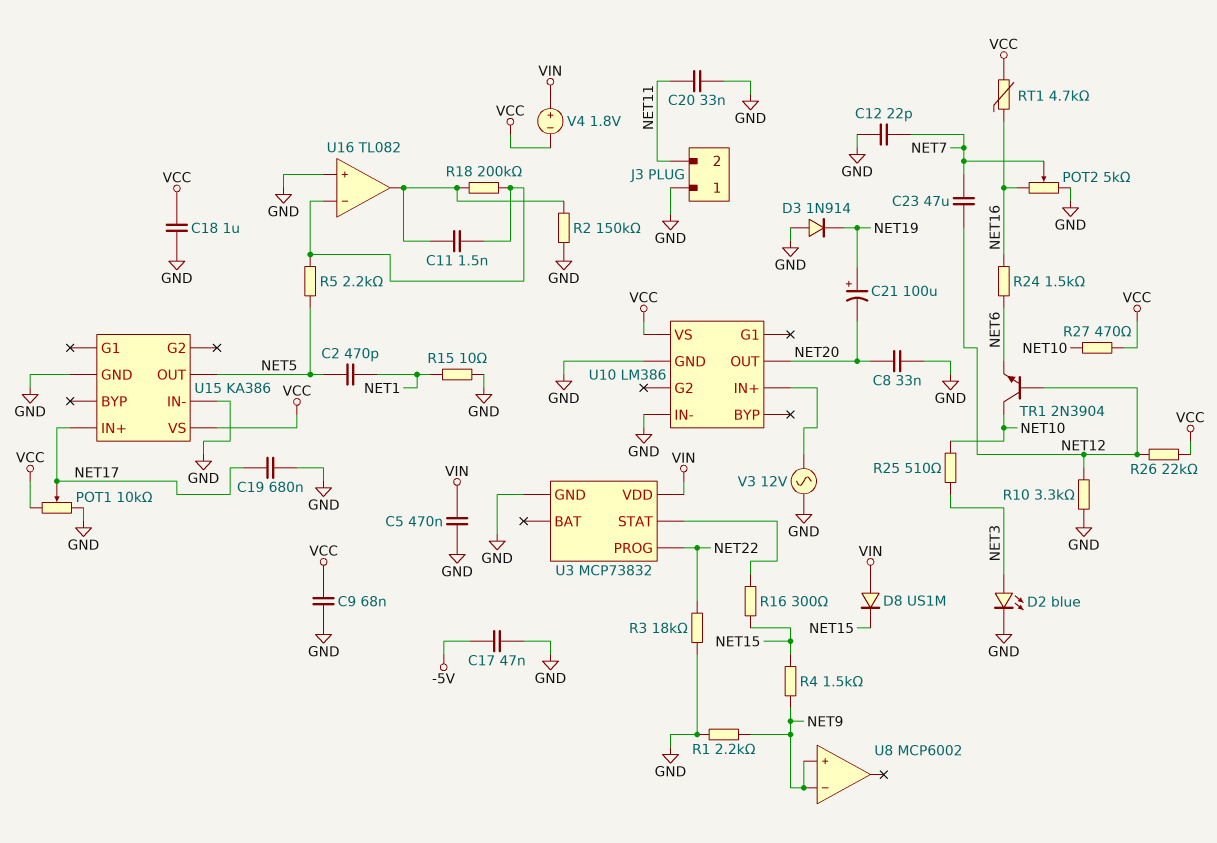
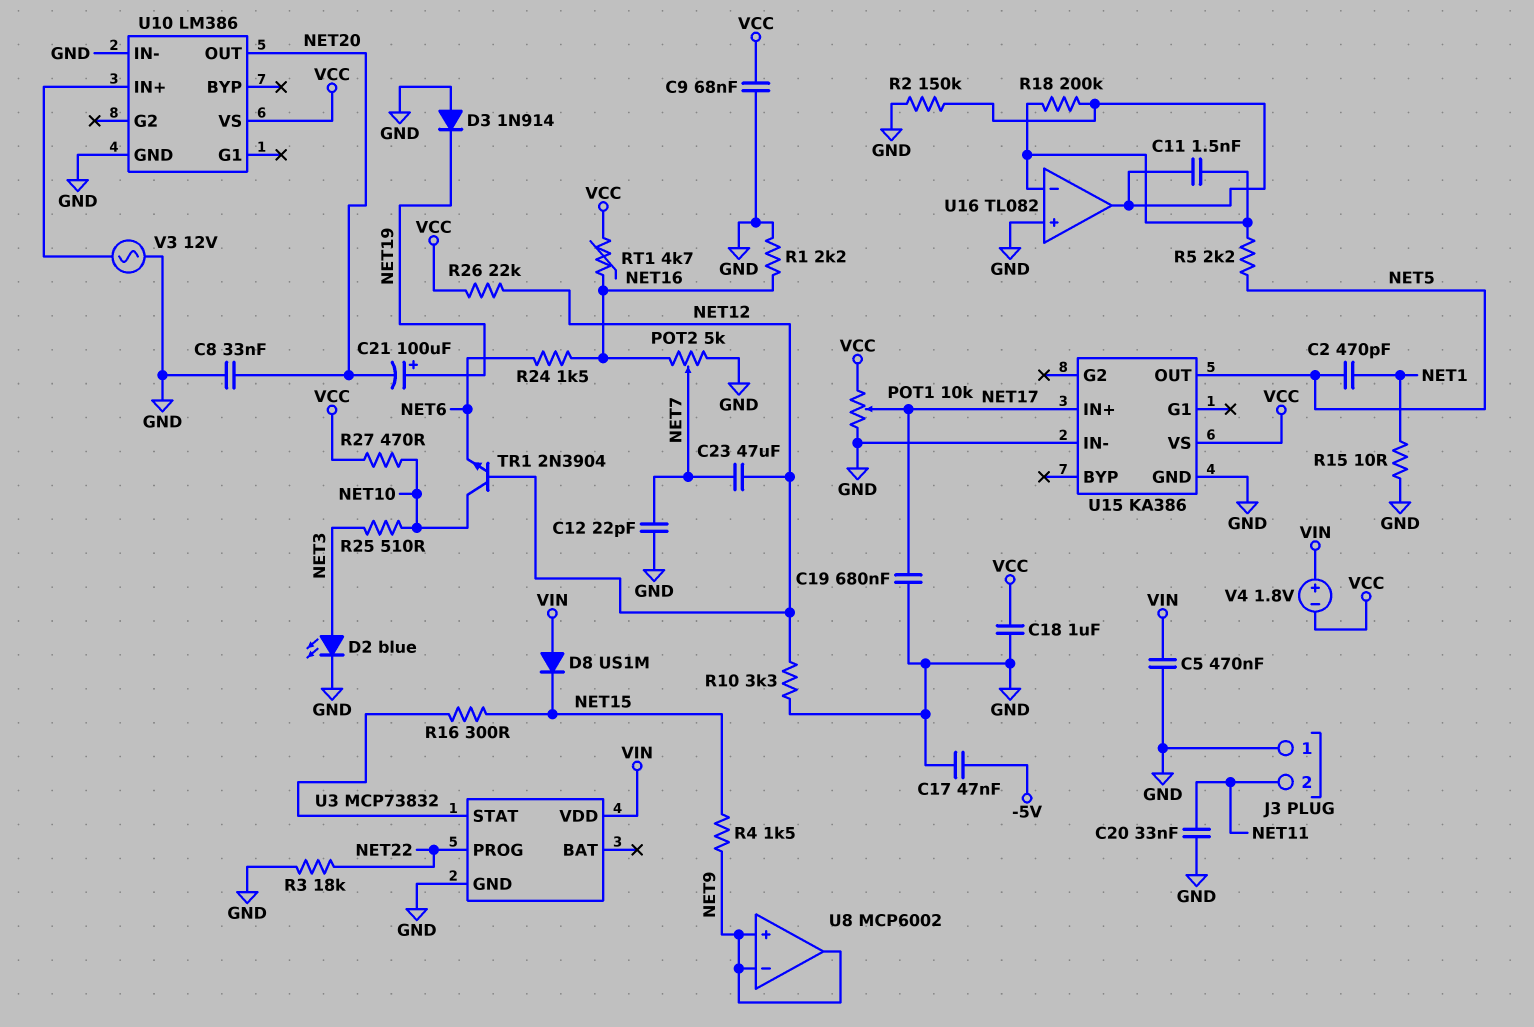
R1: 2.2k (GND, NET9) -> 2.2k (GND, NET16)
U8 pin out: none -> NET9

